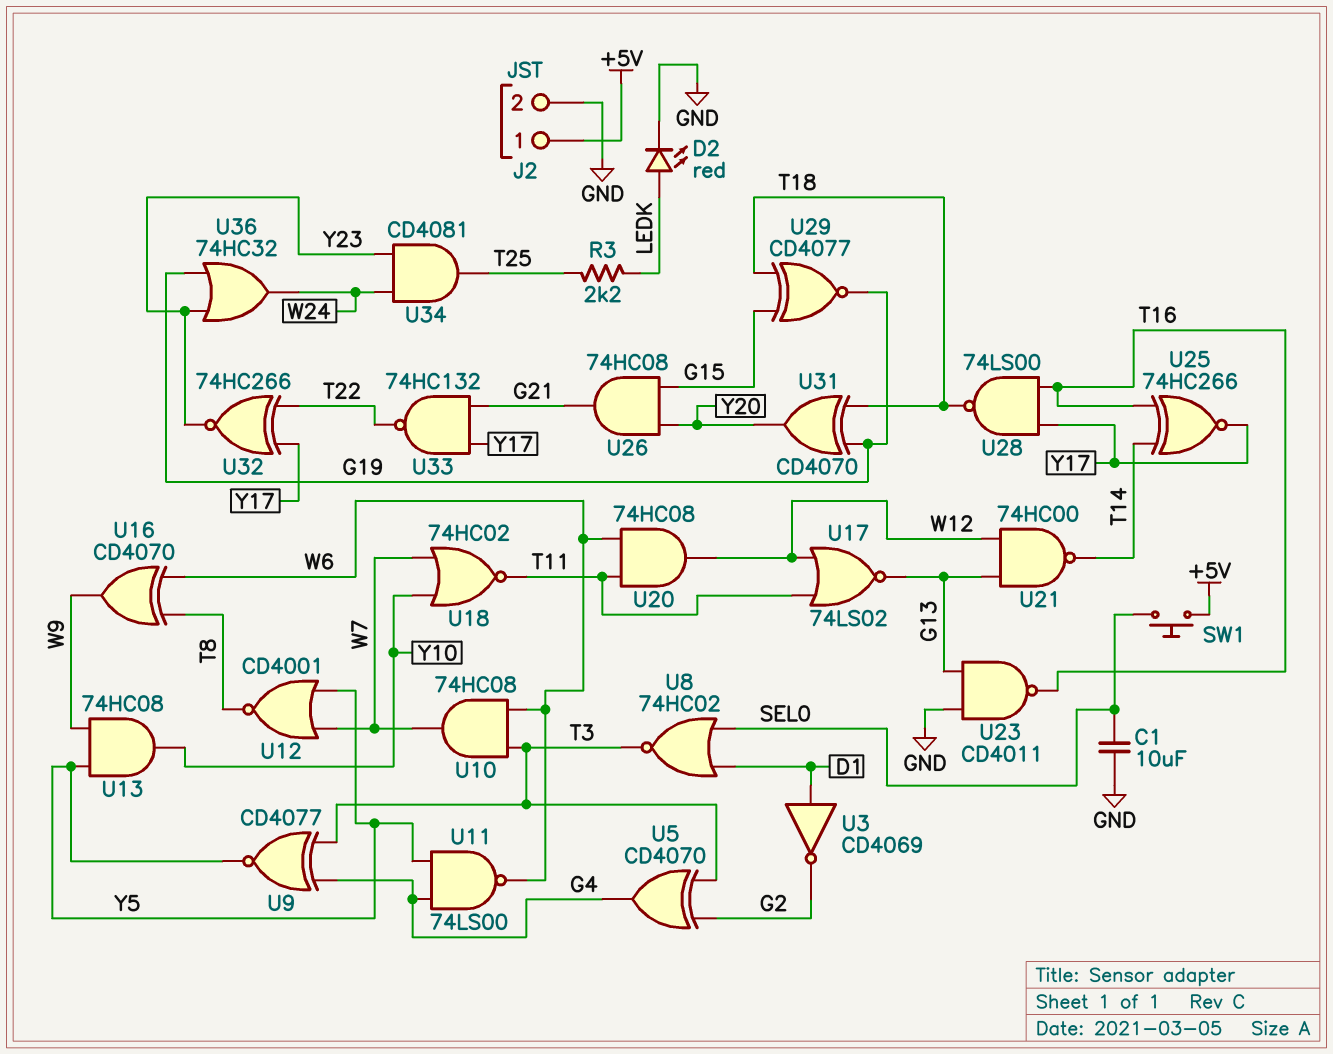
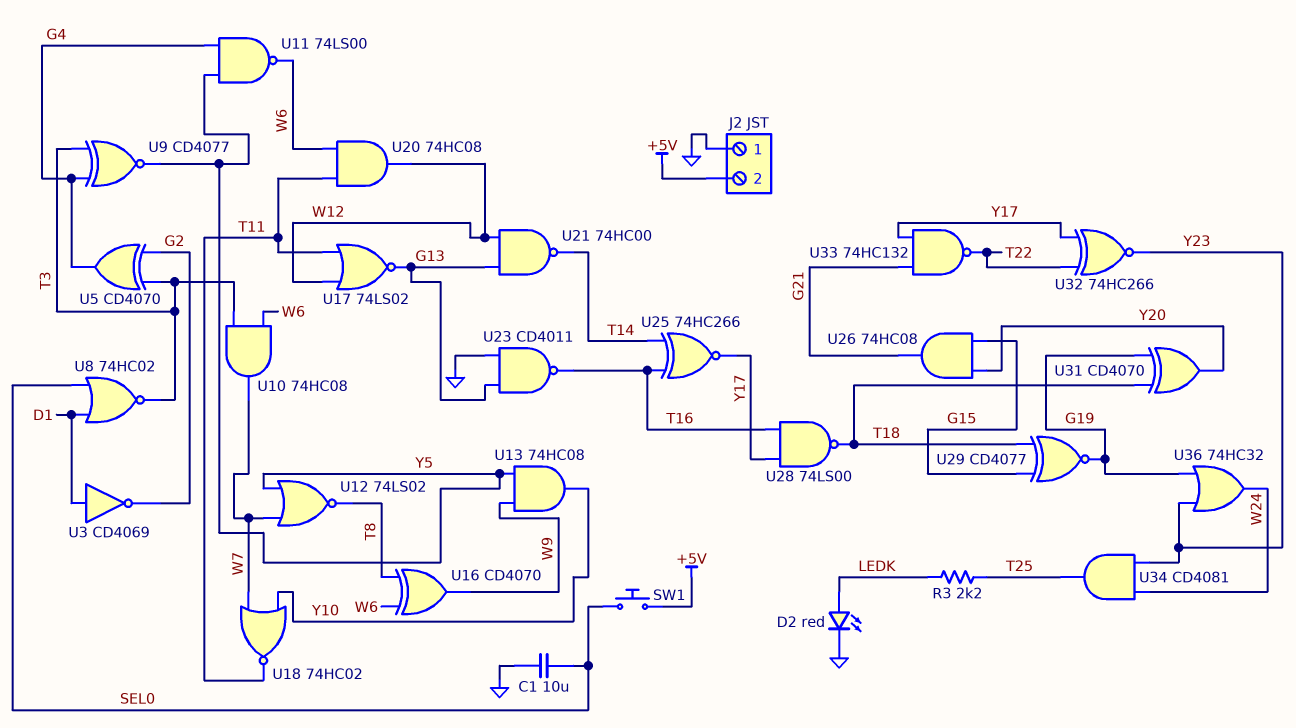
J2 pin 1: +5V -> GND
J2 pin 2: GND -> +5V
U12: NOR CD4001 (in W7, in Y5, out T8) -> NOR 74LS02 (in W7, in Y5, out T8)

